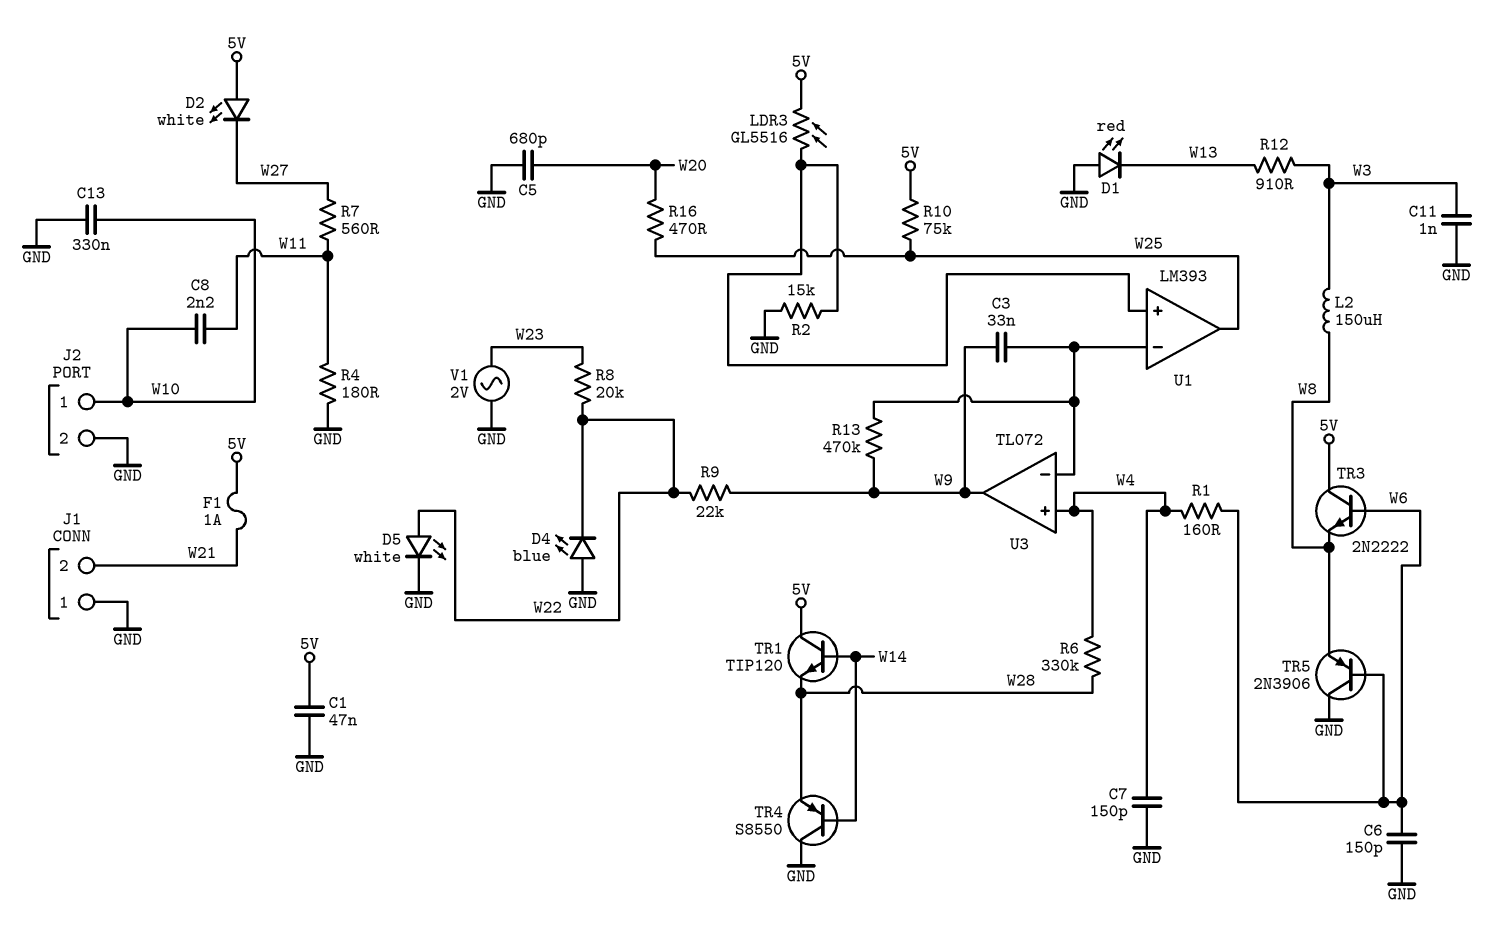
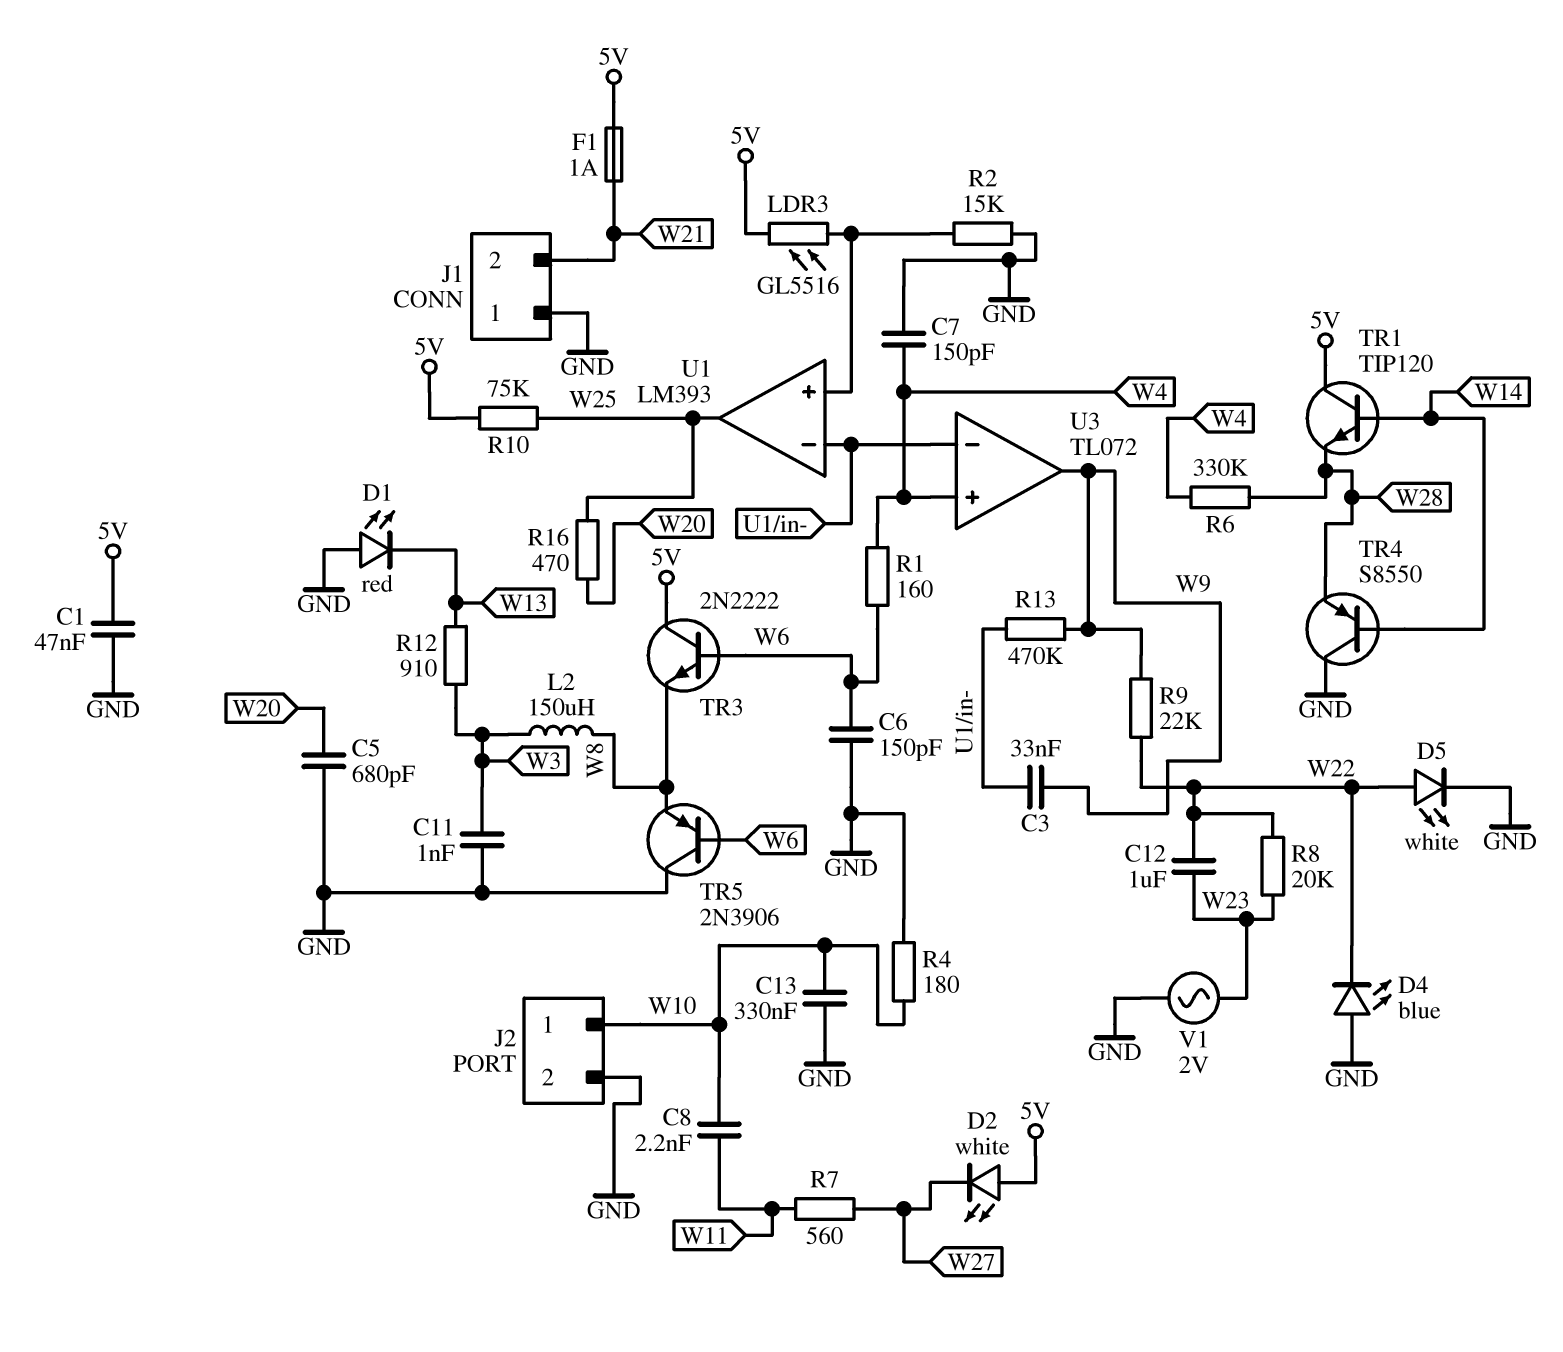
C12: none -> 1uF (W22, W23)
R4: 180 (GND, W11) -> 180 (GND, W10)

